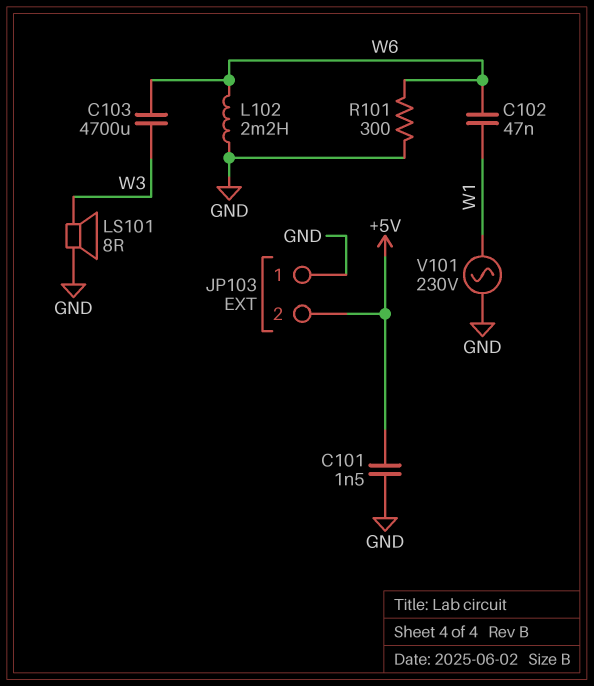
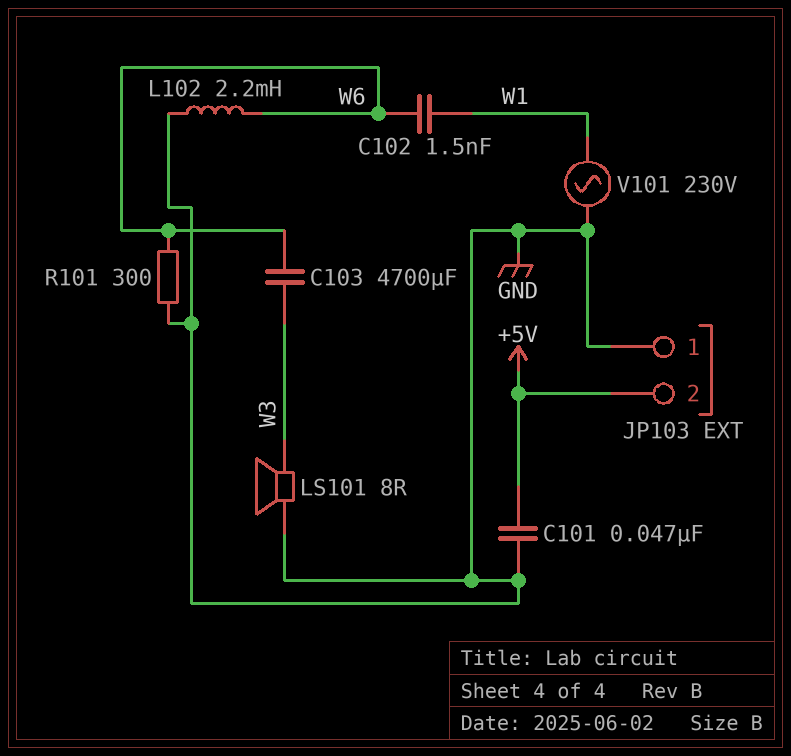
C101: 1.5nF (+5V, GND) -> 47nF (+5V, GND)
C102: 47nF (W1, W6) -> 1.5nF (W1, W6)

